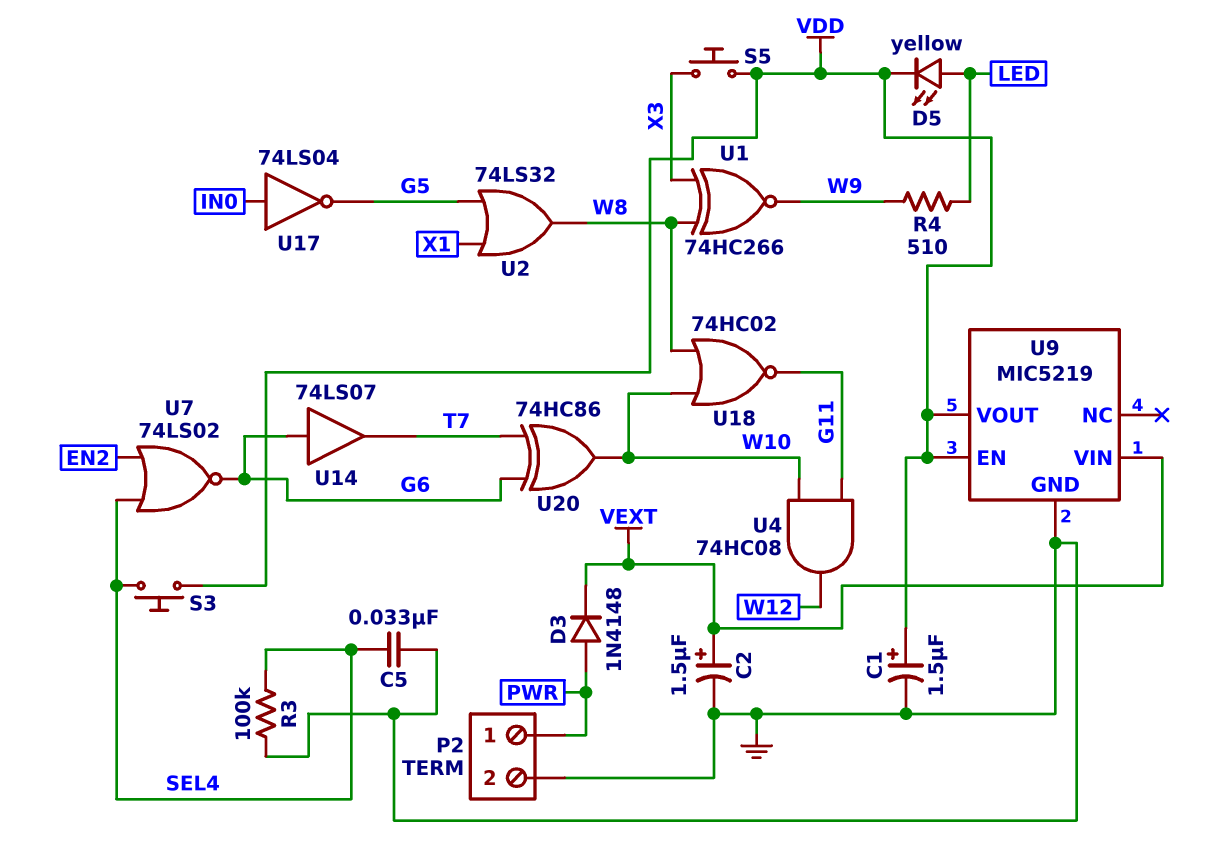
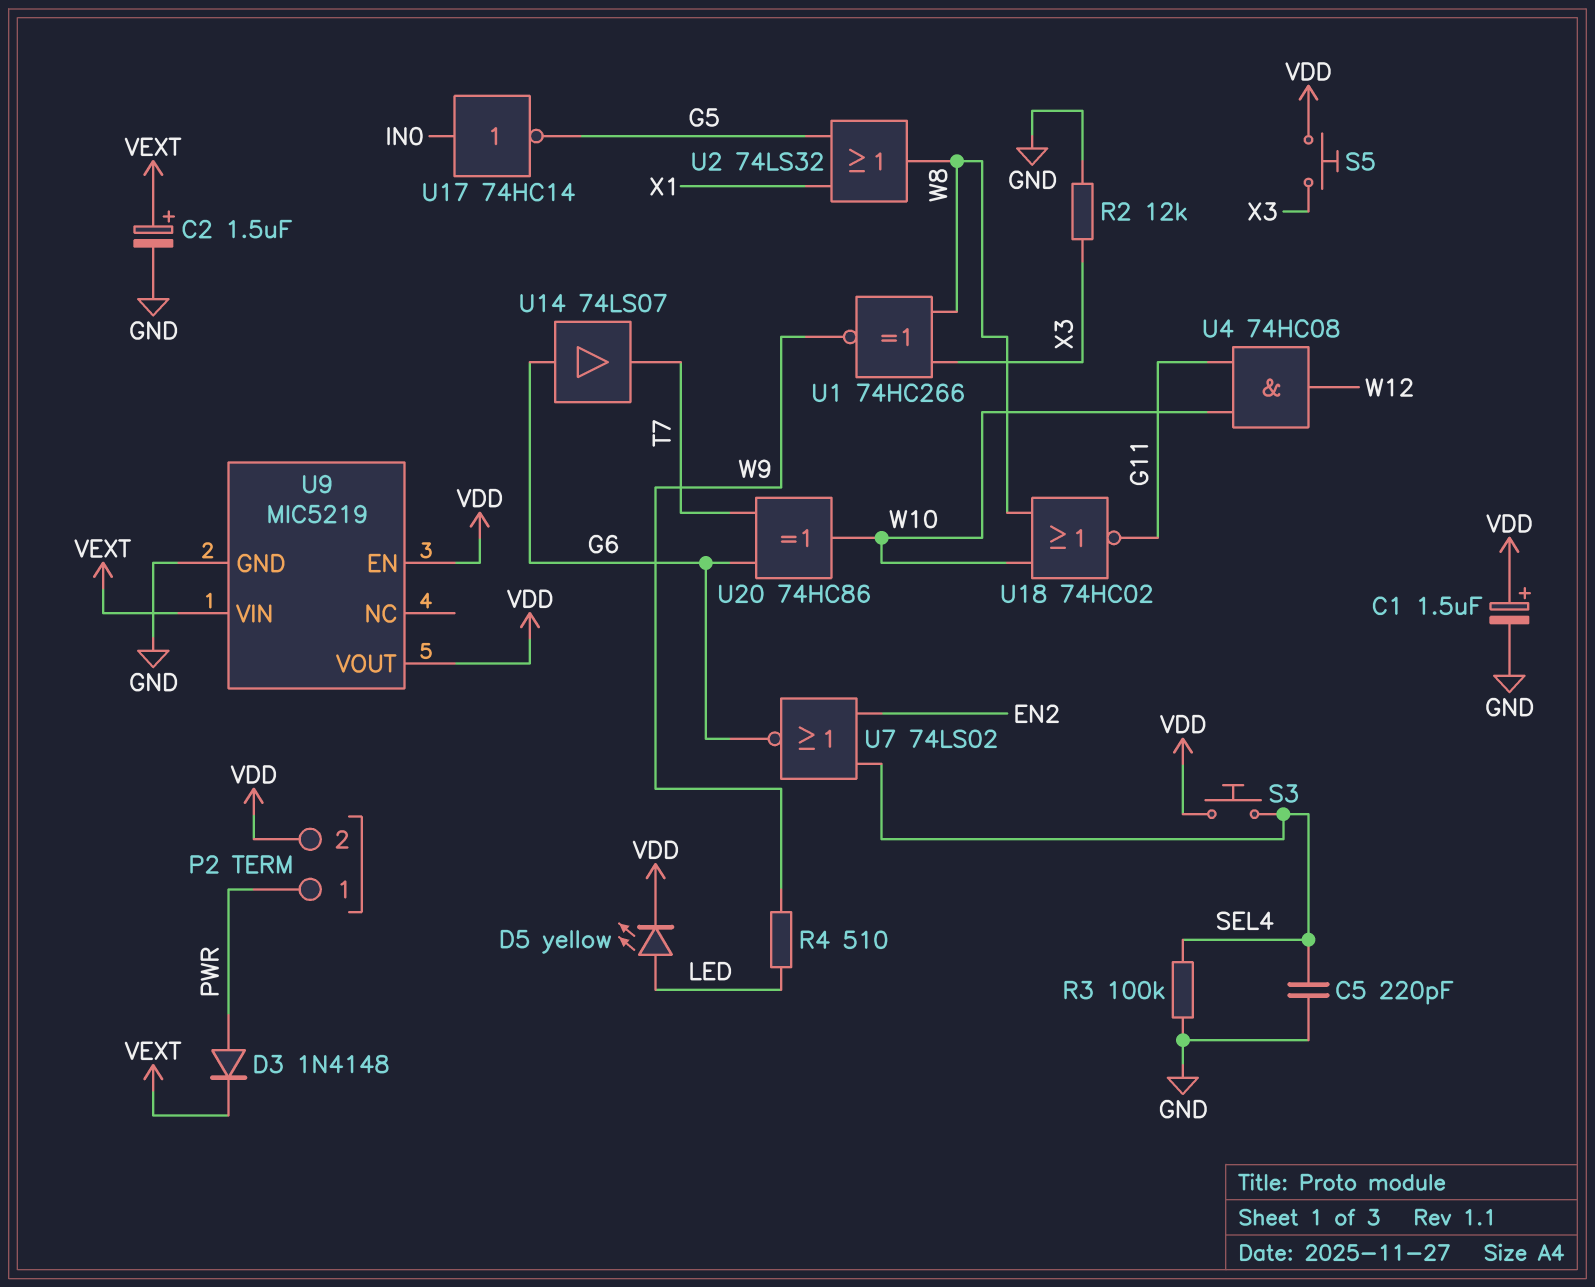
C5: 33nF (GND, SEL4) -> 220pF (GND, SEL4)
P2 pin 2: GND -> VDD
R2: none -> 12k (GND, X3)
U17: NOT 74LS04 (in IN0, out G5) -> NOT 74HC14 (in IN0, out G5)

